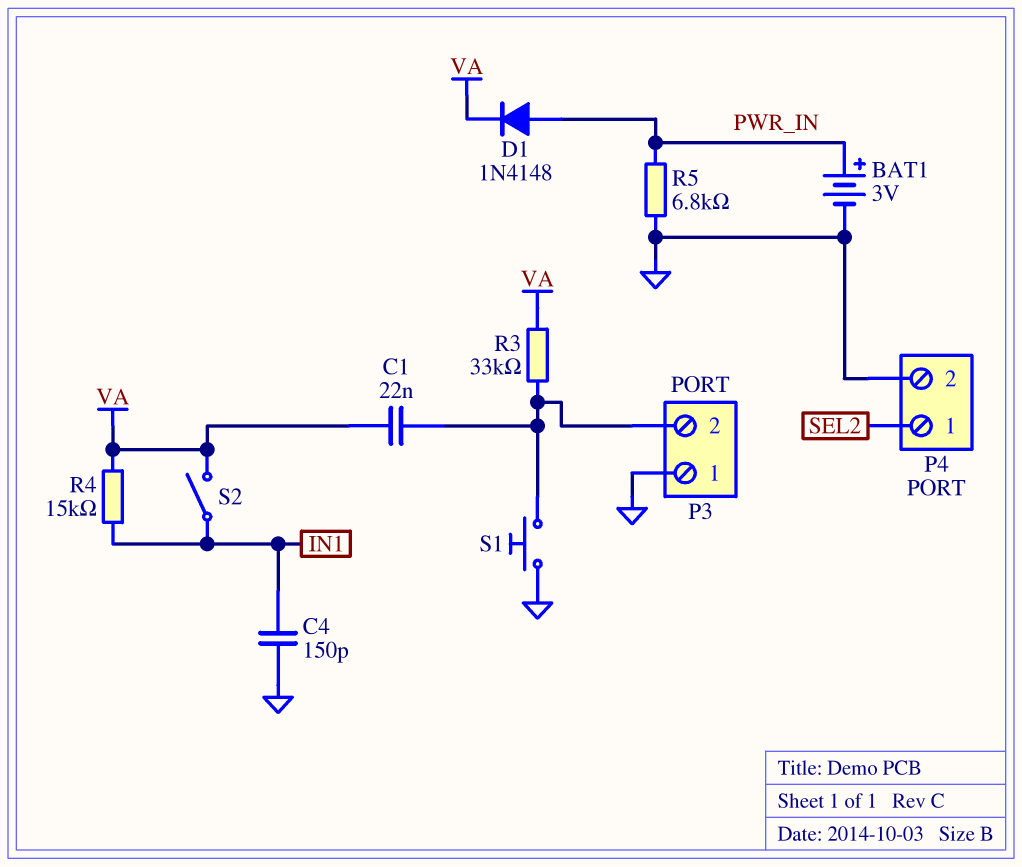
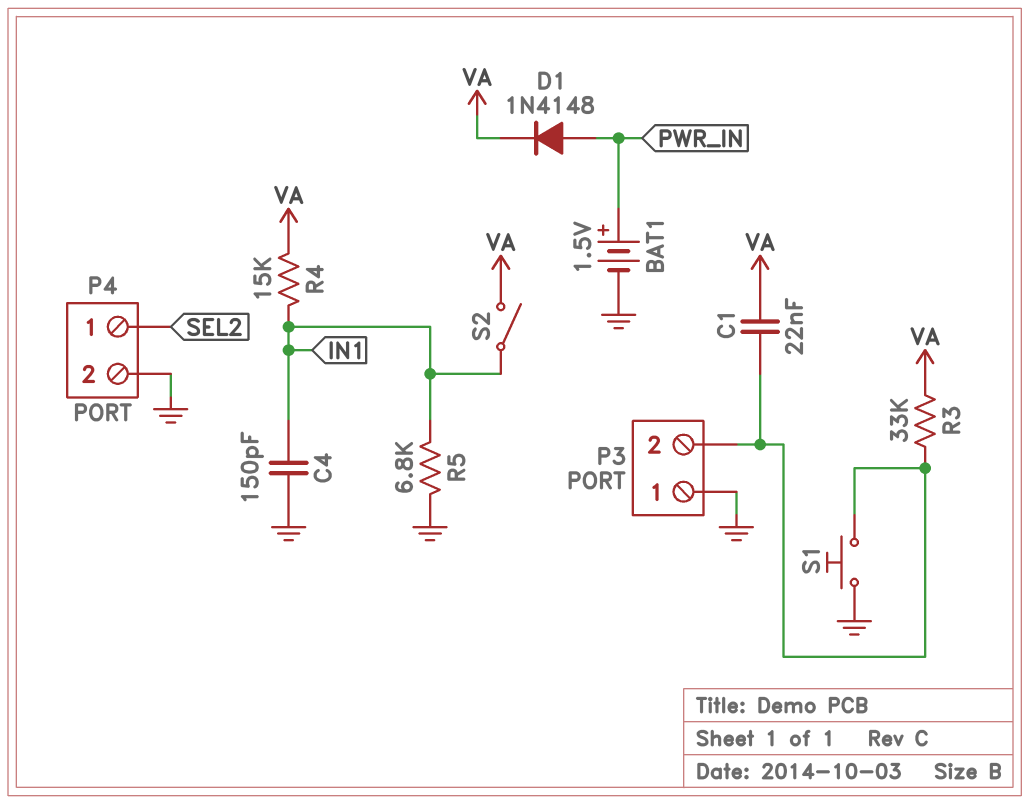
BAT1: 3V (plus PWR_IN, minus GND) -> 1.5V (plus PWR_IN, minus GND)
R5: 6.8k (GND, PWR_IN) -> 6.8k (GND, IN1)

